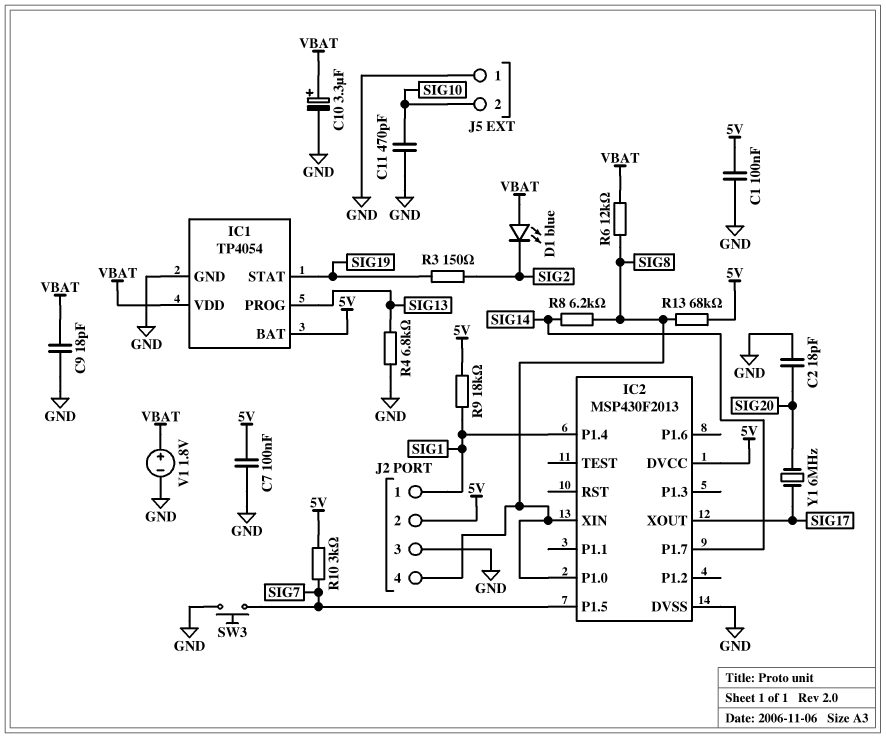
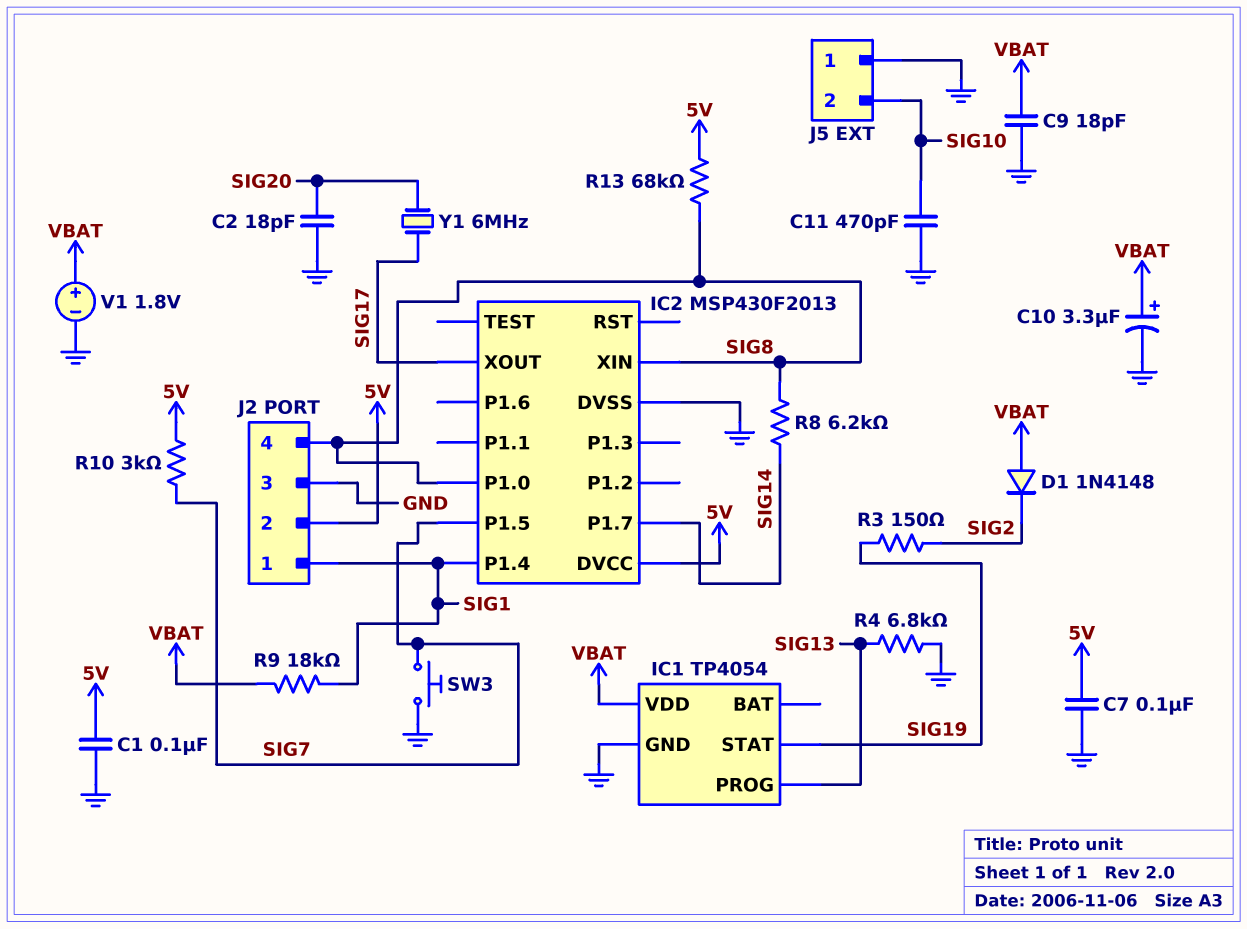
D1: LED blue (A VBAT, K SIG2) -> diode 1N4148 (A VBAT, K SIG2)
IC1 pin BAT: 5V -> none
R6: 12k (SIG8, VBAT) -> none
R9: 18k (5V, SIG1) -> 18k (SIG1, VBAT)

